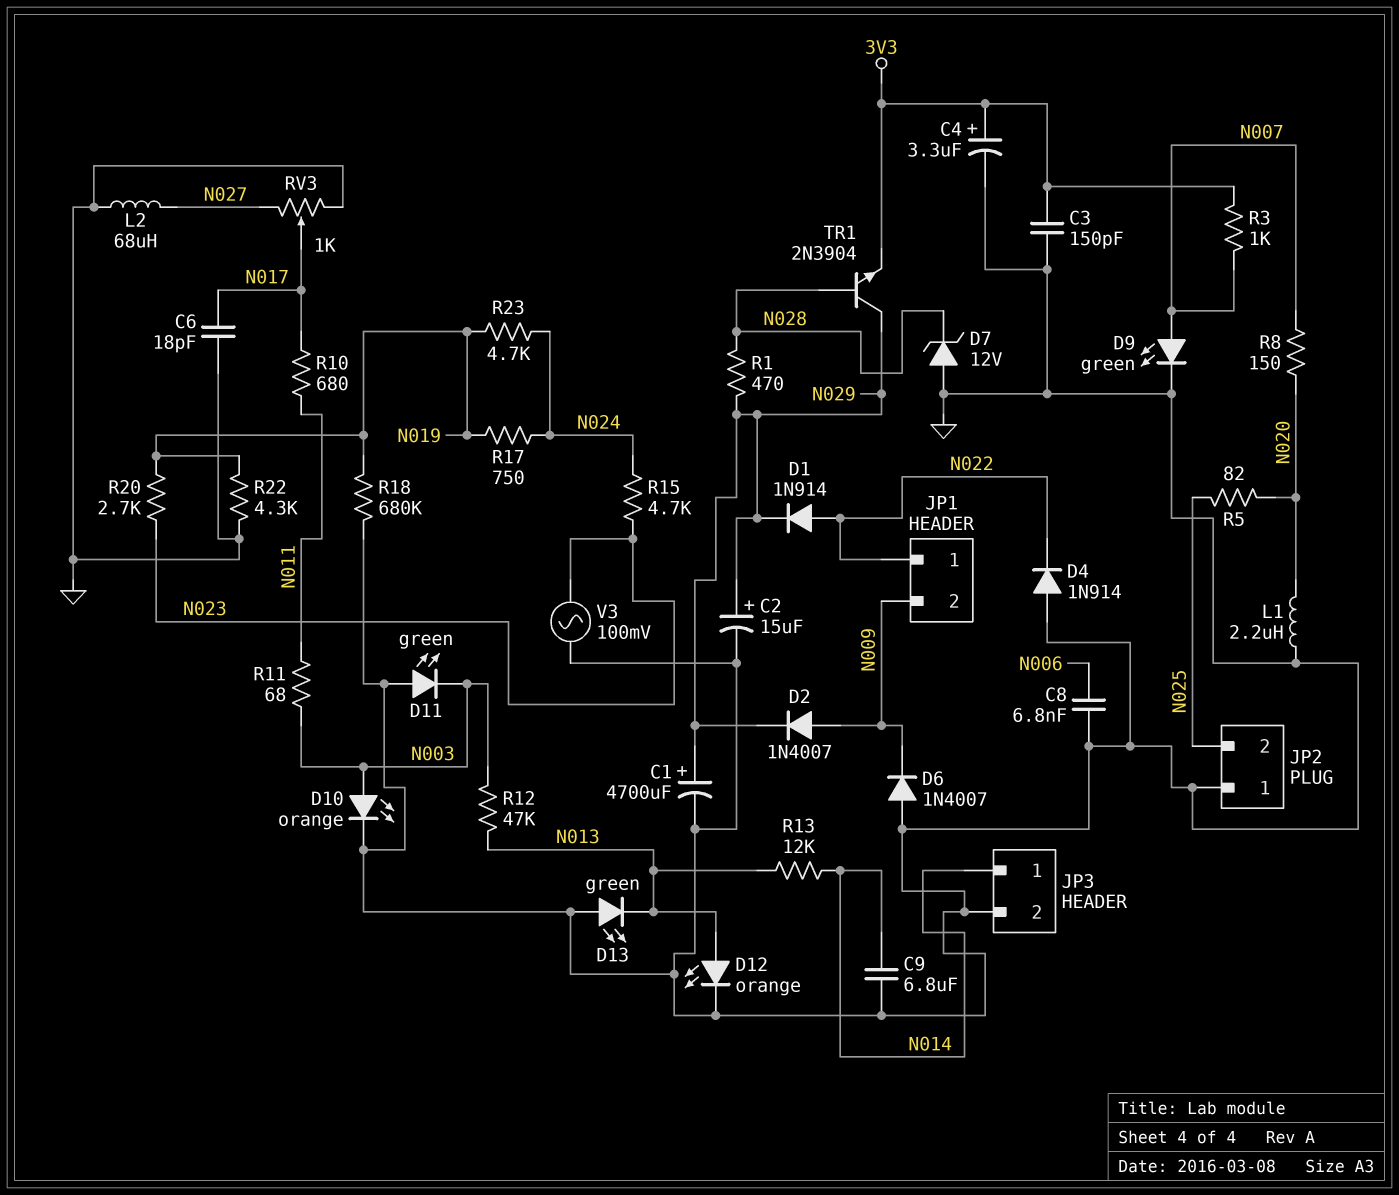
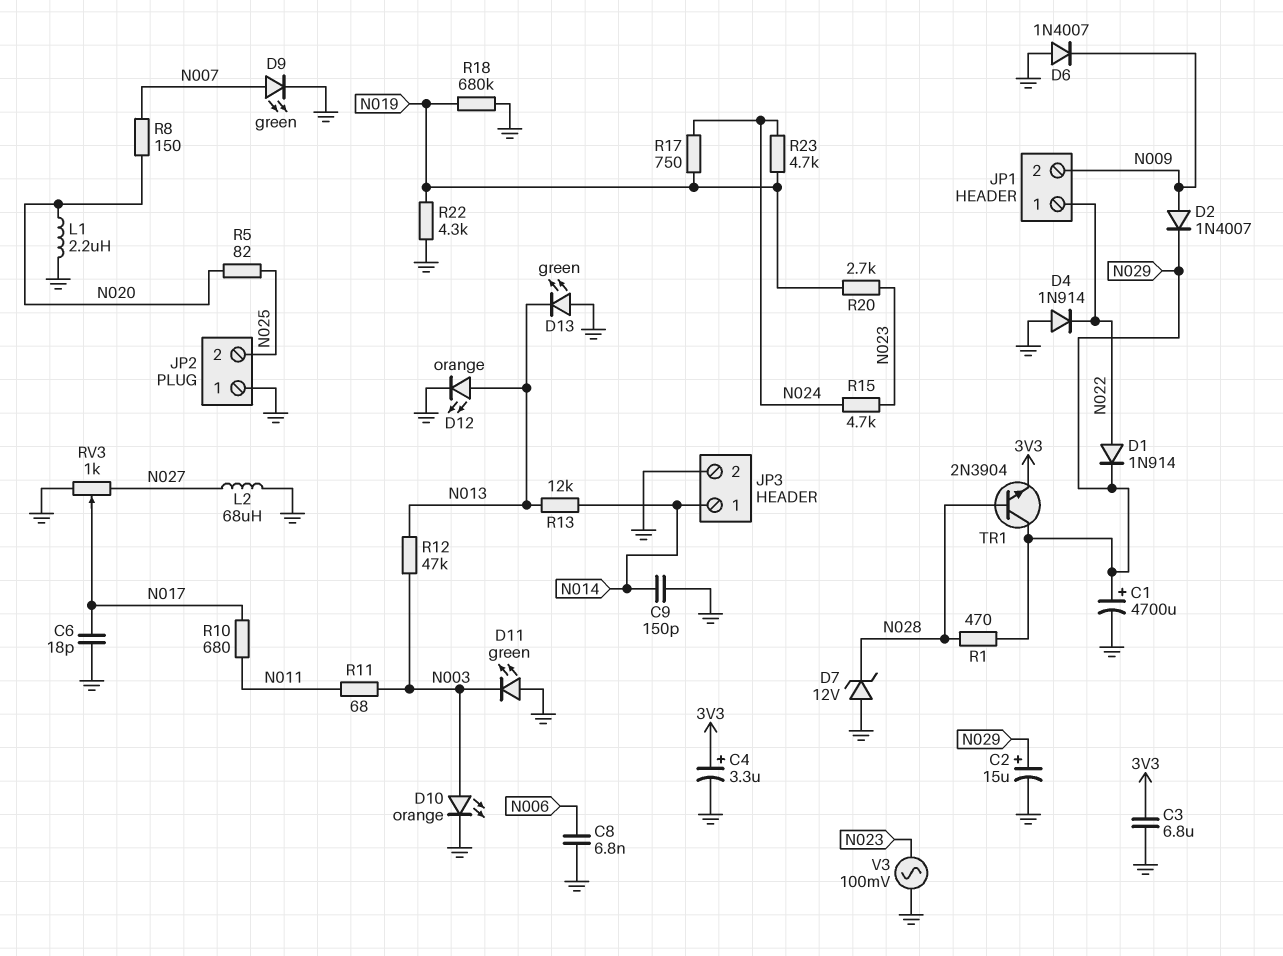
C3: 150pF (3V3, GND) -> 6.8uF (3V3, GND)
C9: 6.8uF (GND, N014) -> 150pF (GND, N014)
R3: 1k (3V3, N007) -> none

